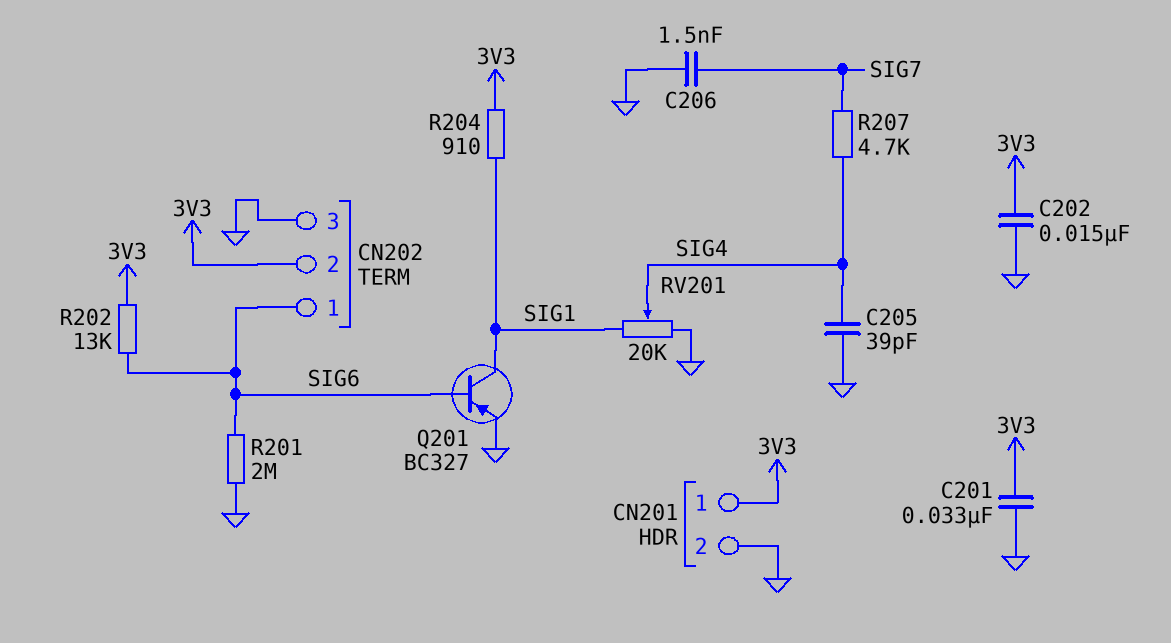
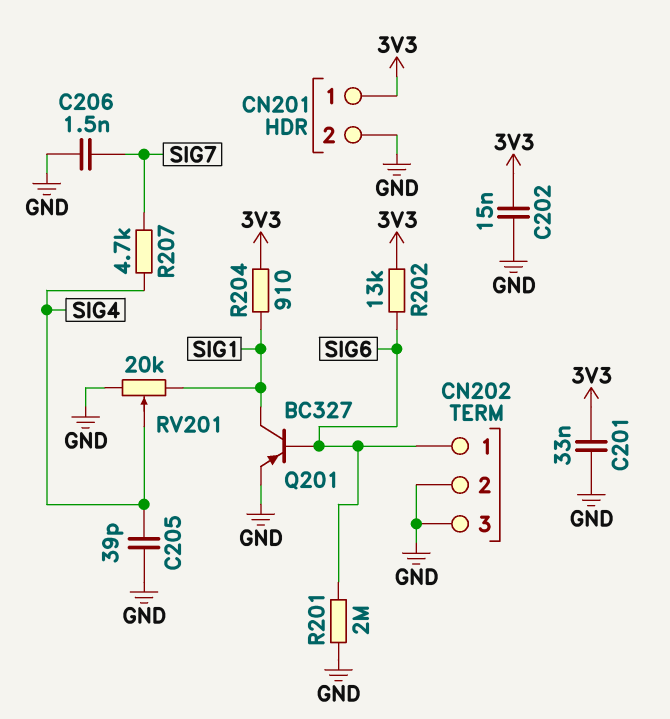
CN202 pin 2: 3V3 -> GND

